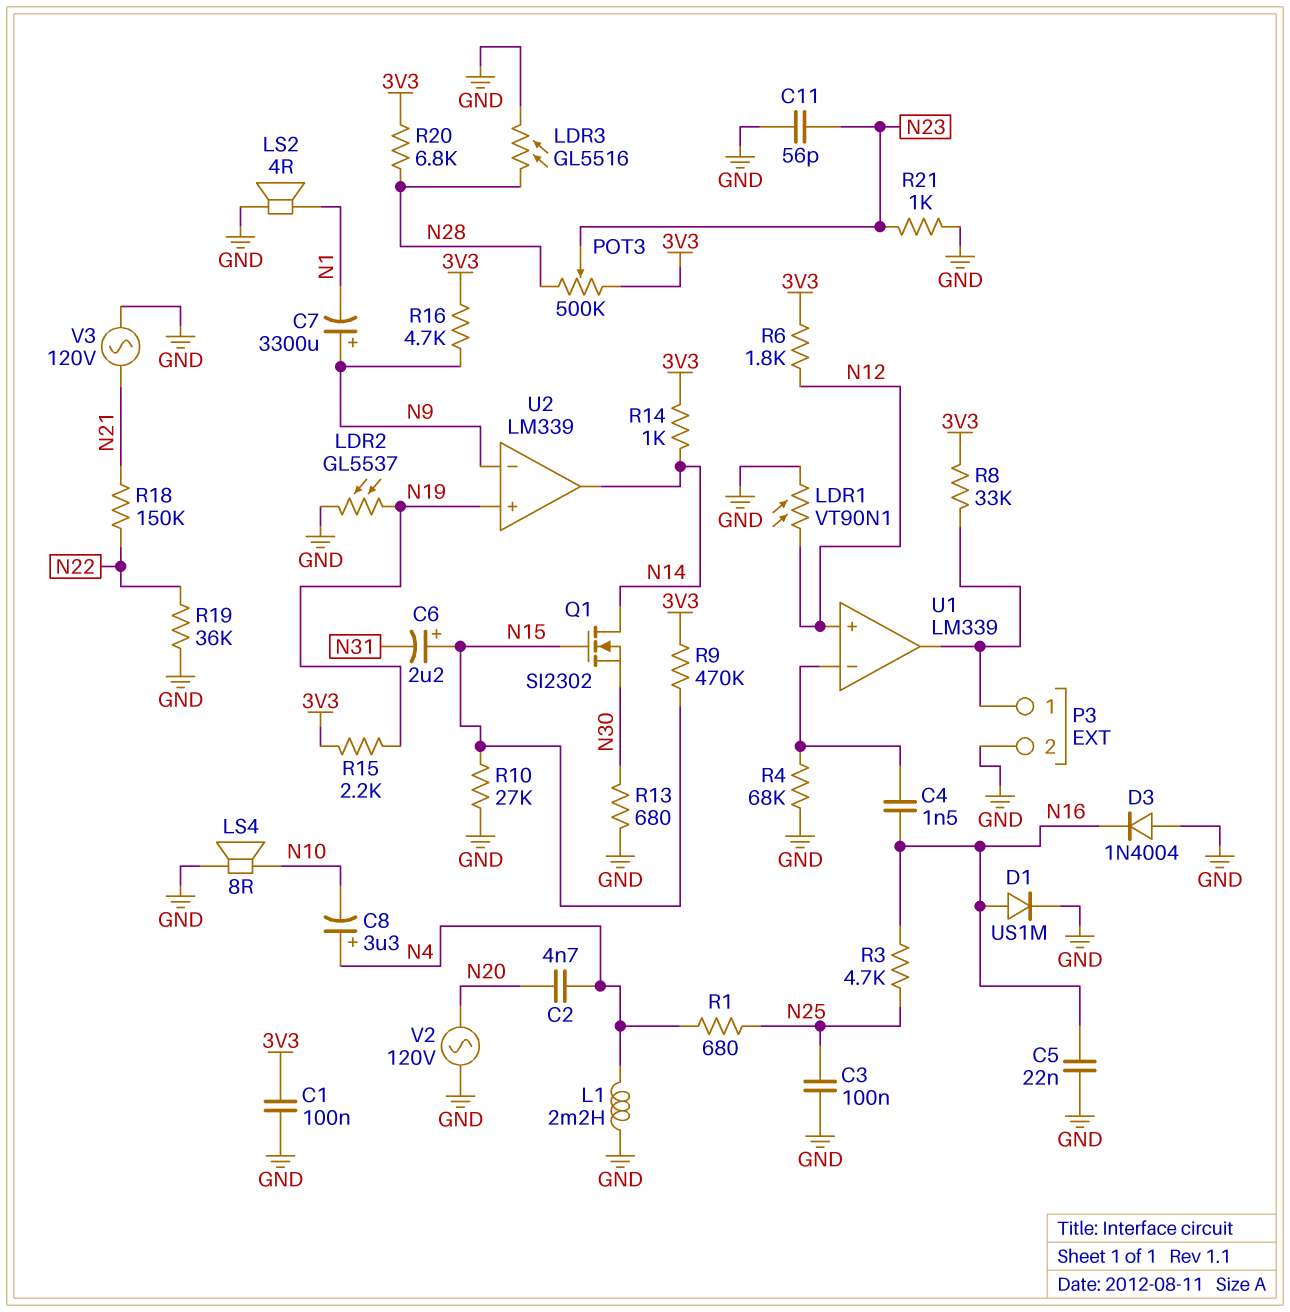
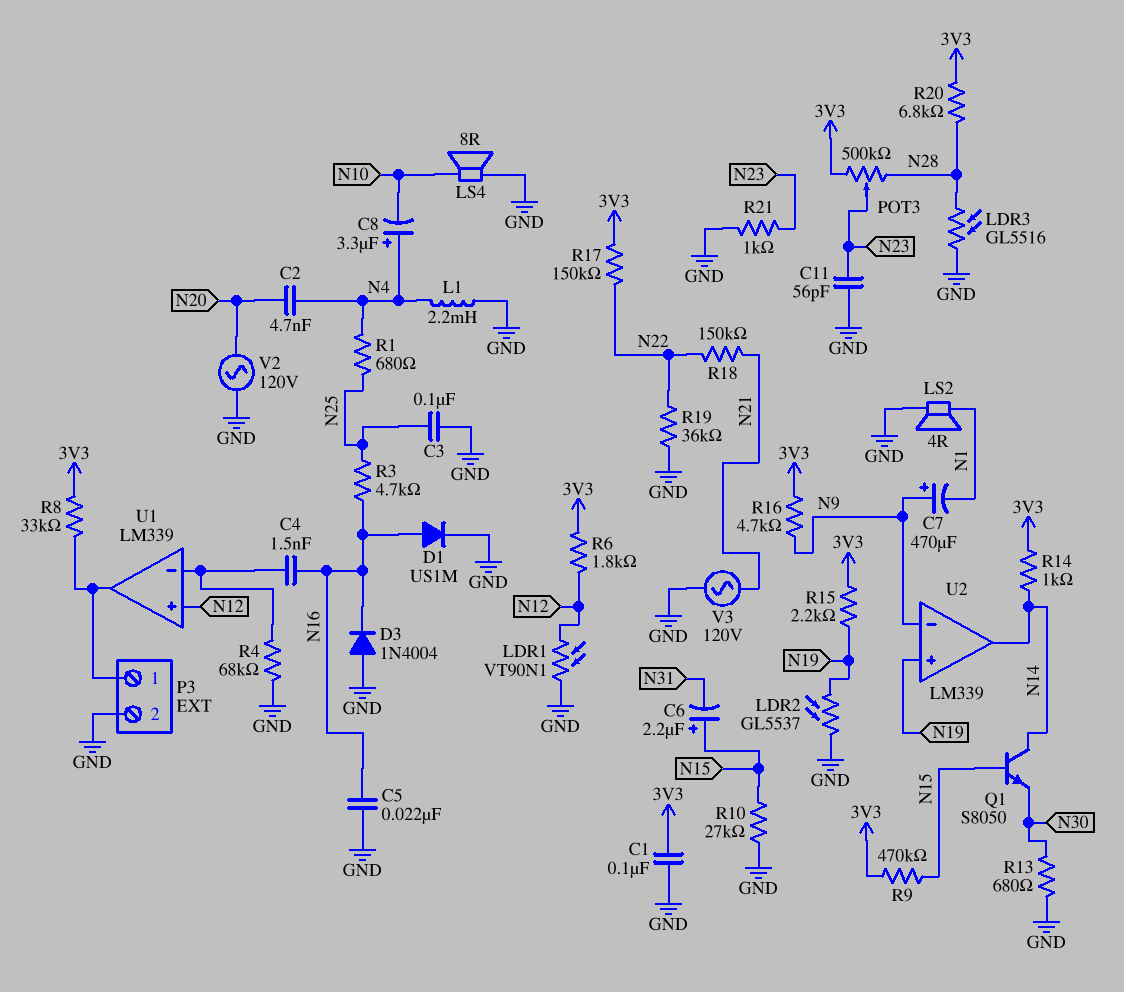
C7: 3300uF (plus N9, minus N1) -> 470uF (plus N9, minus N1)
Q1: NMOS SI2302 (G N15, D N14, S N30) -> NPN S8050 (B N15, C N14, E N30)
R17: none -> 150k (3V3, N22)

